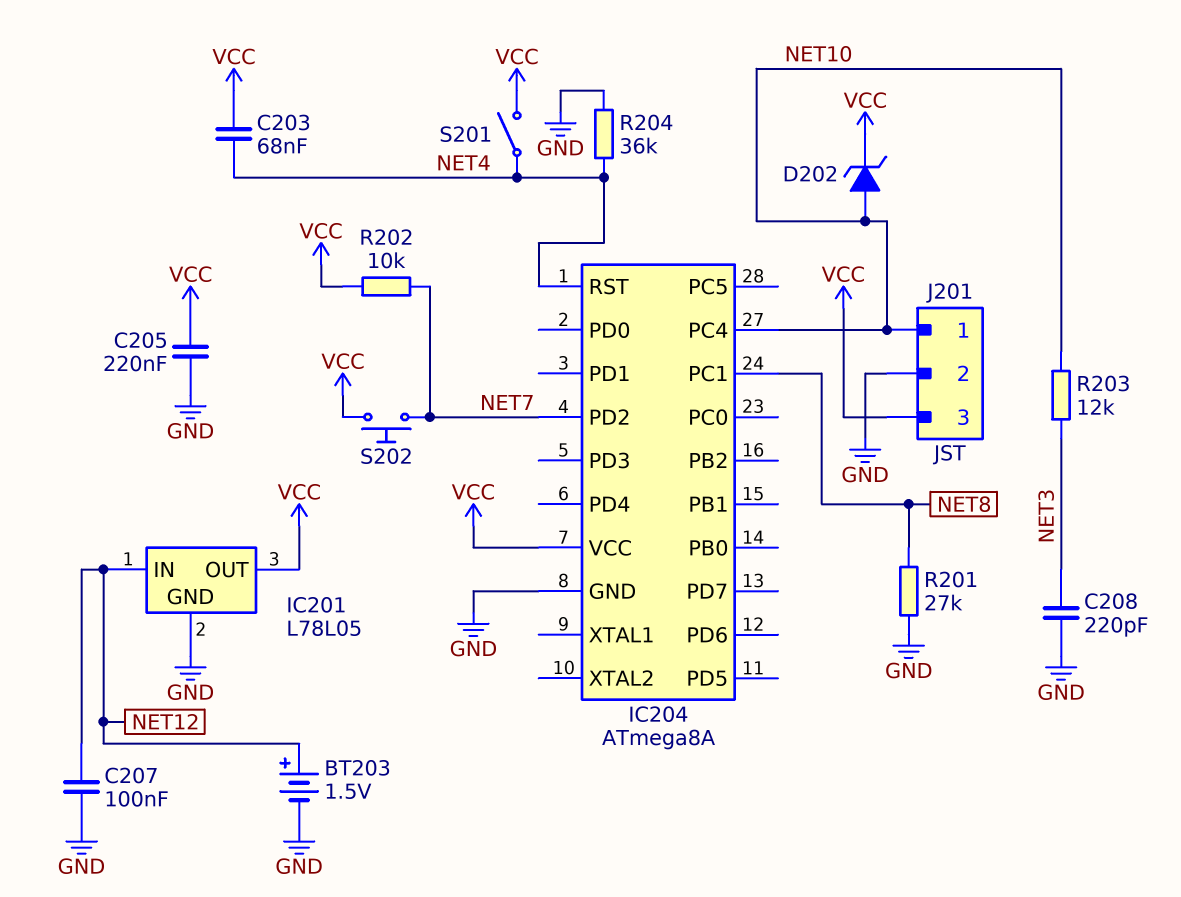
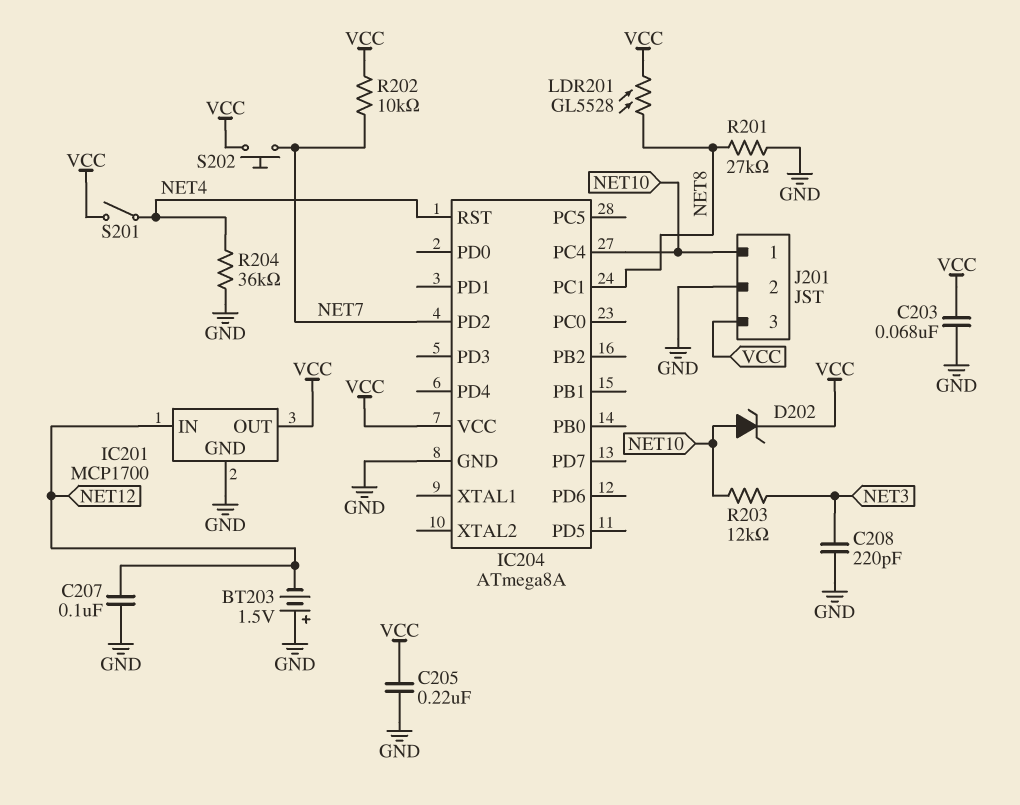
BT203: 1.5V (plus NET12, minus GND) -> 1.5V (plus GND, minus NET12)
C203: 68nF (NET4, VCC) -> 68nF (GND, VCC)
IC201: L78L05 -> MCP1700
LDR201: none -> GL5528 (NET8, VCC)

